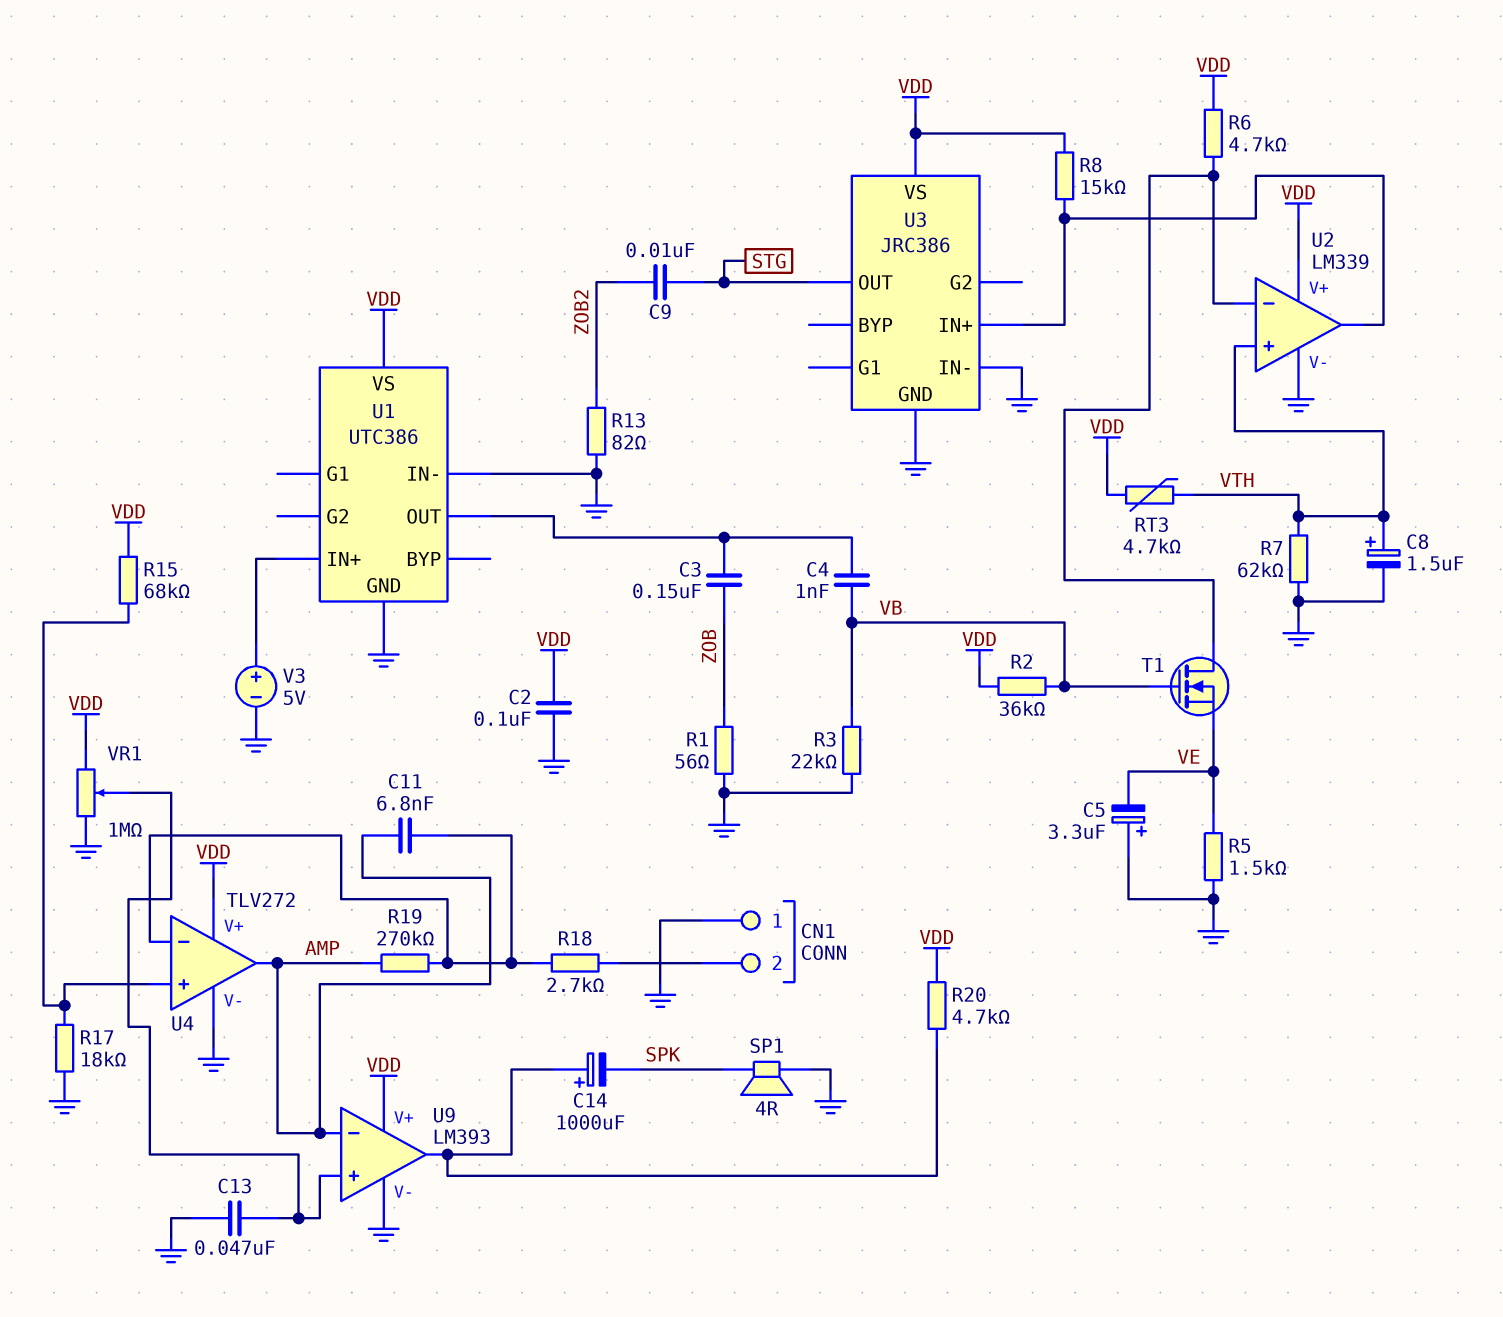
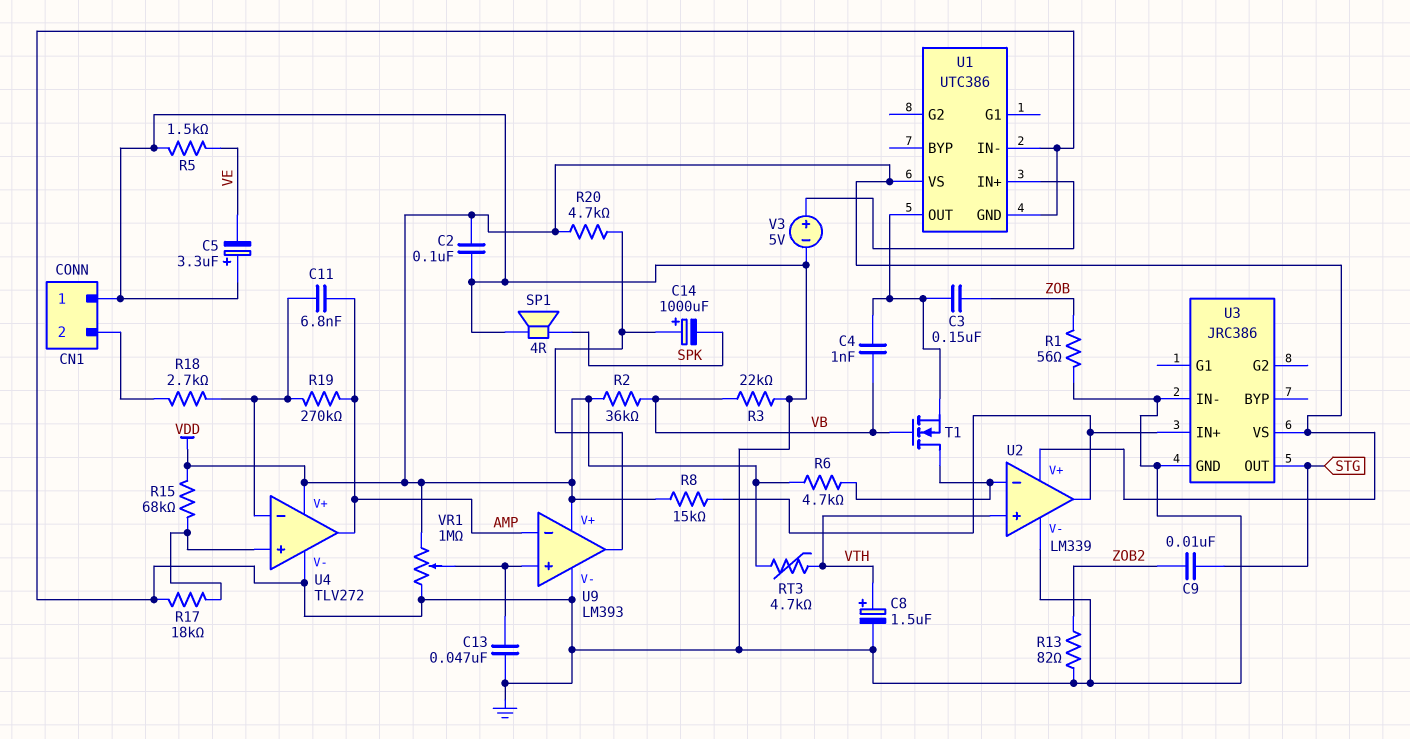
R7: 62k (GND, VTH) -> none
T1: NMOS (G VB, D U2/in-, S VE) -> NMOS (G VB, D U2/in-, S U1/OUT)

